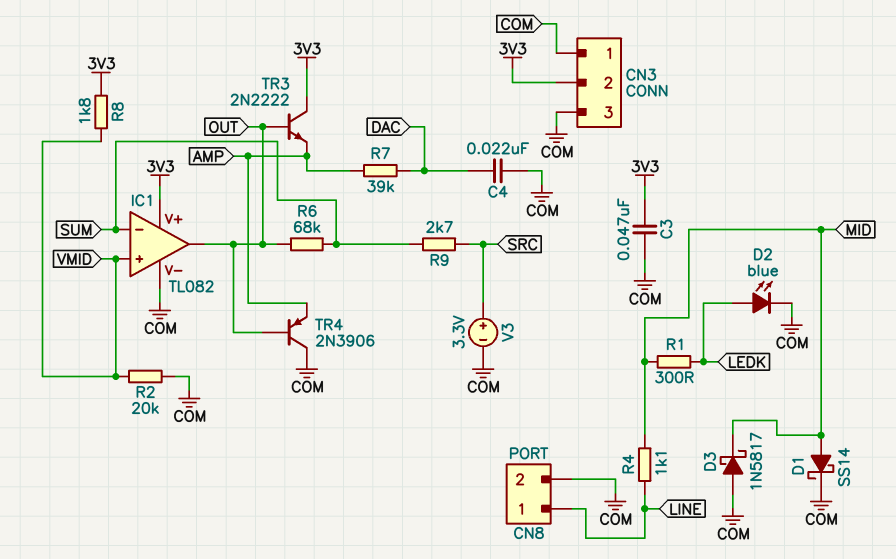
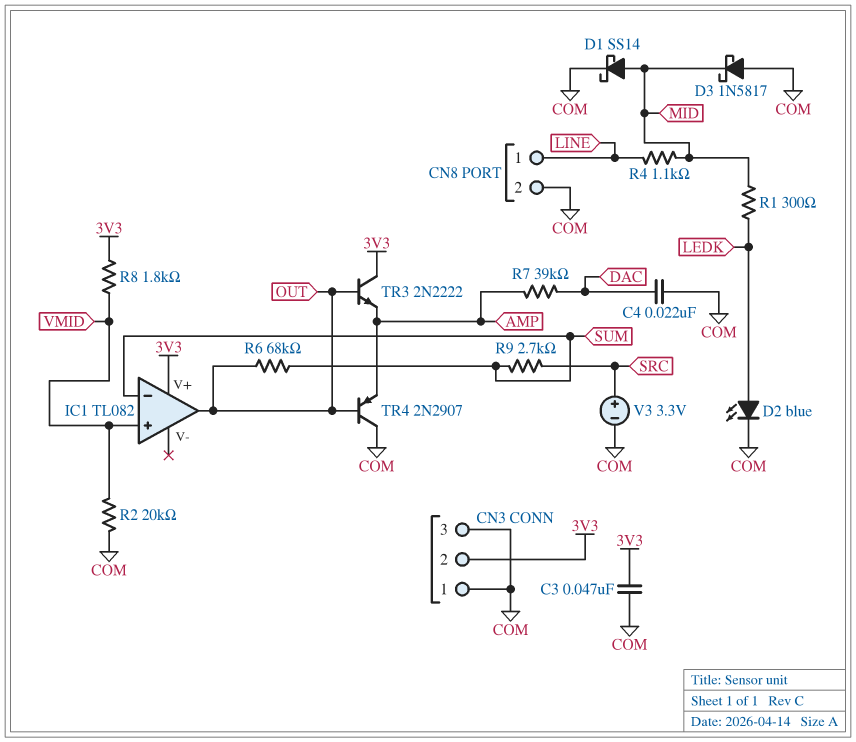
IC1 pin V-: COM -> none
TR4: PNP 2N3906 (B OUT, C COM, E AMP) -> PNP 2N2907 (B OUT, C COM, E AMP)

